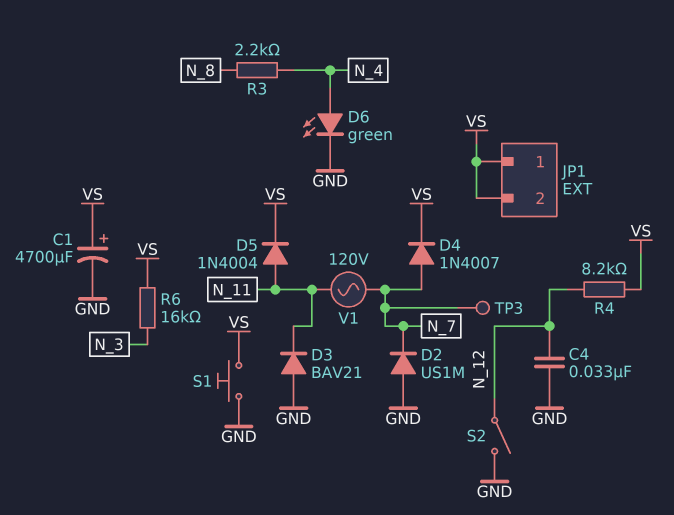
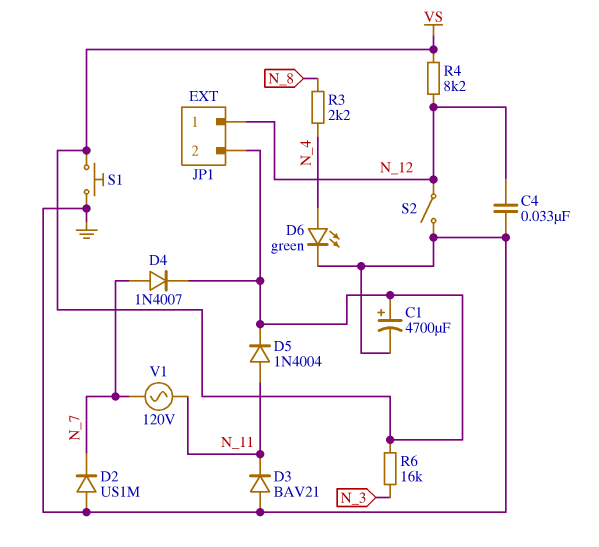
JP1 pin 1: VS -> N_12
TP3: test point (N_7) -> none

